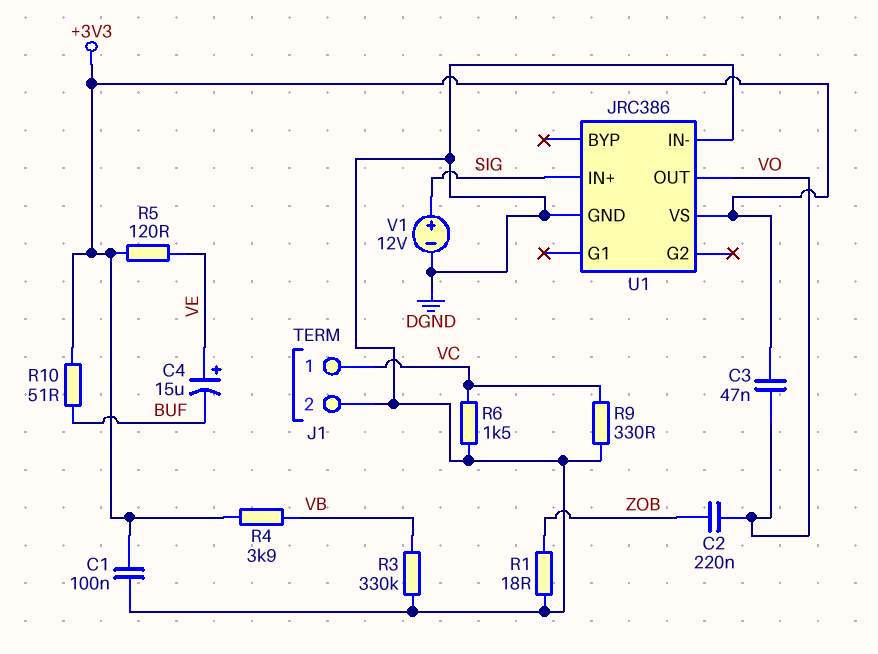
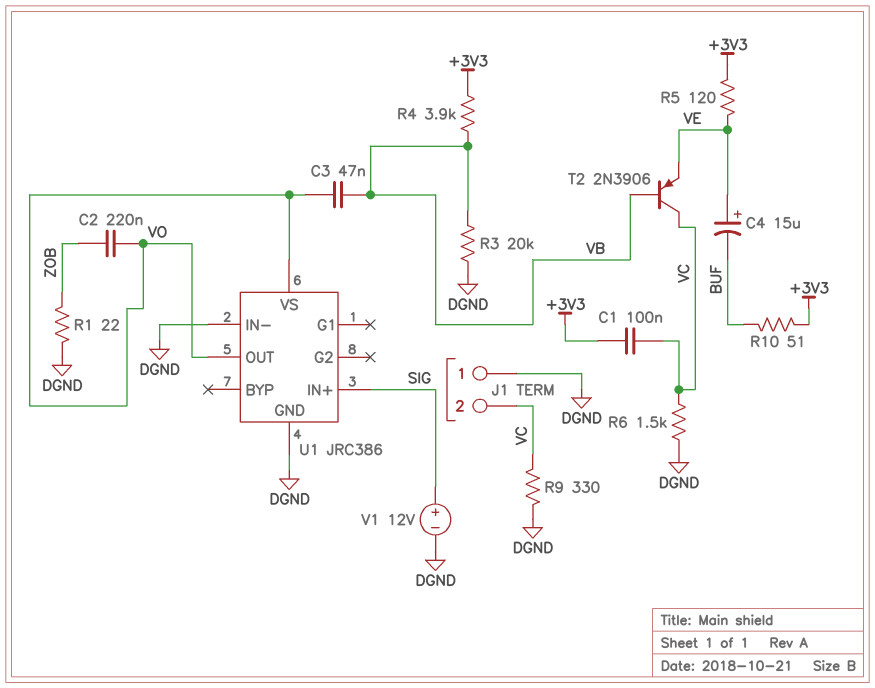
C1: 100nF (+3V3, DGND) -> 100nF (+3V3, VC)
C3: 47nF (+3V3, VO) -> 47nF (VB, VO)
J1 pin 1: VC -> DGND
J1 pin 2: DGND -> VC
R1: 18 (DGND, ZOB) -> 22 (DGND, ZOB)
R3: 330k (DGND, VB) -> 20k (DGND, VB)
T2: none -> PNP 2N3906 (B VB, C VC, E VE)
U1 pin VS: +3V3 -> VO

